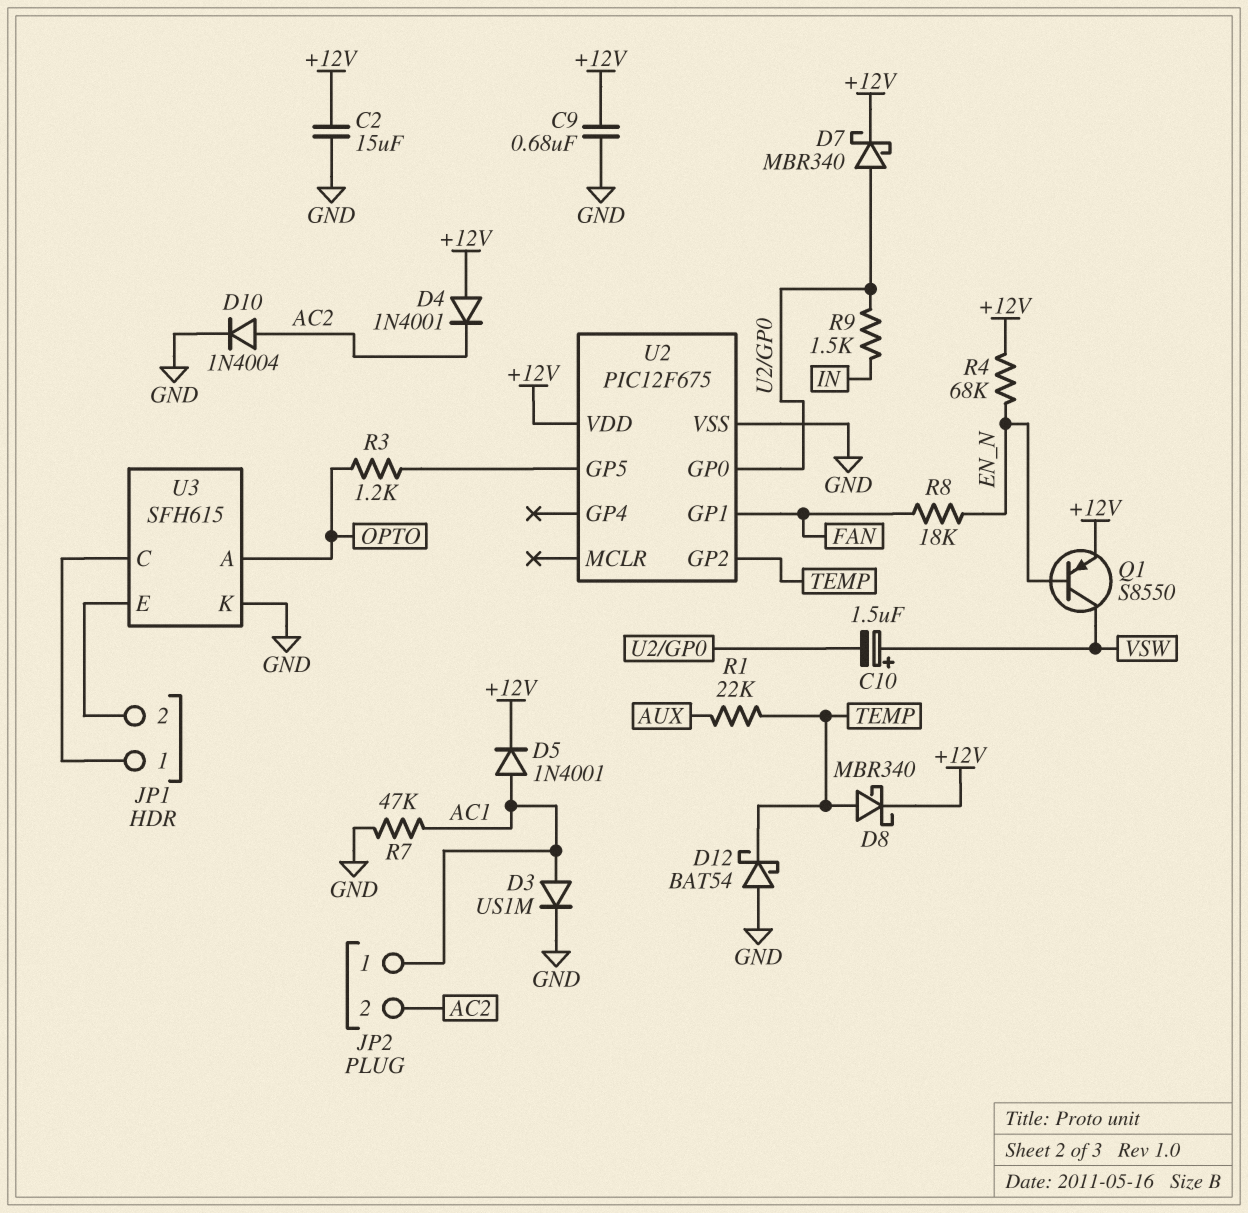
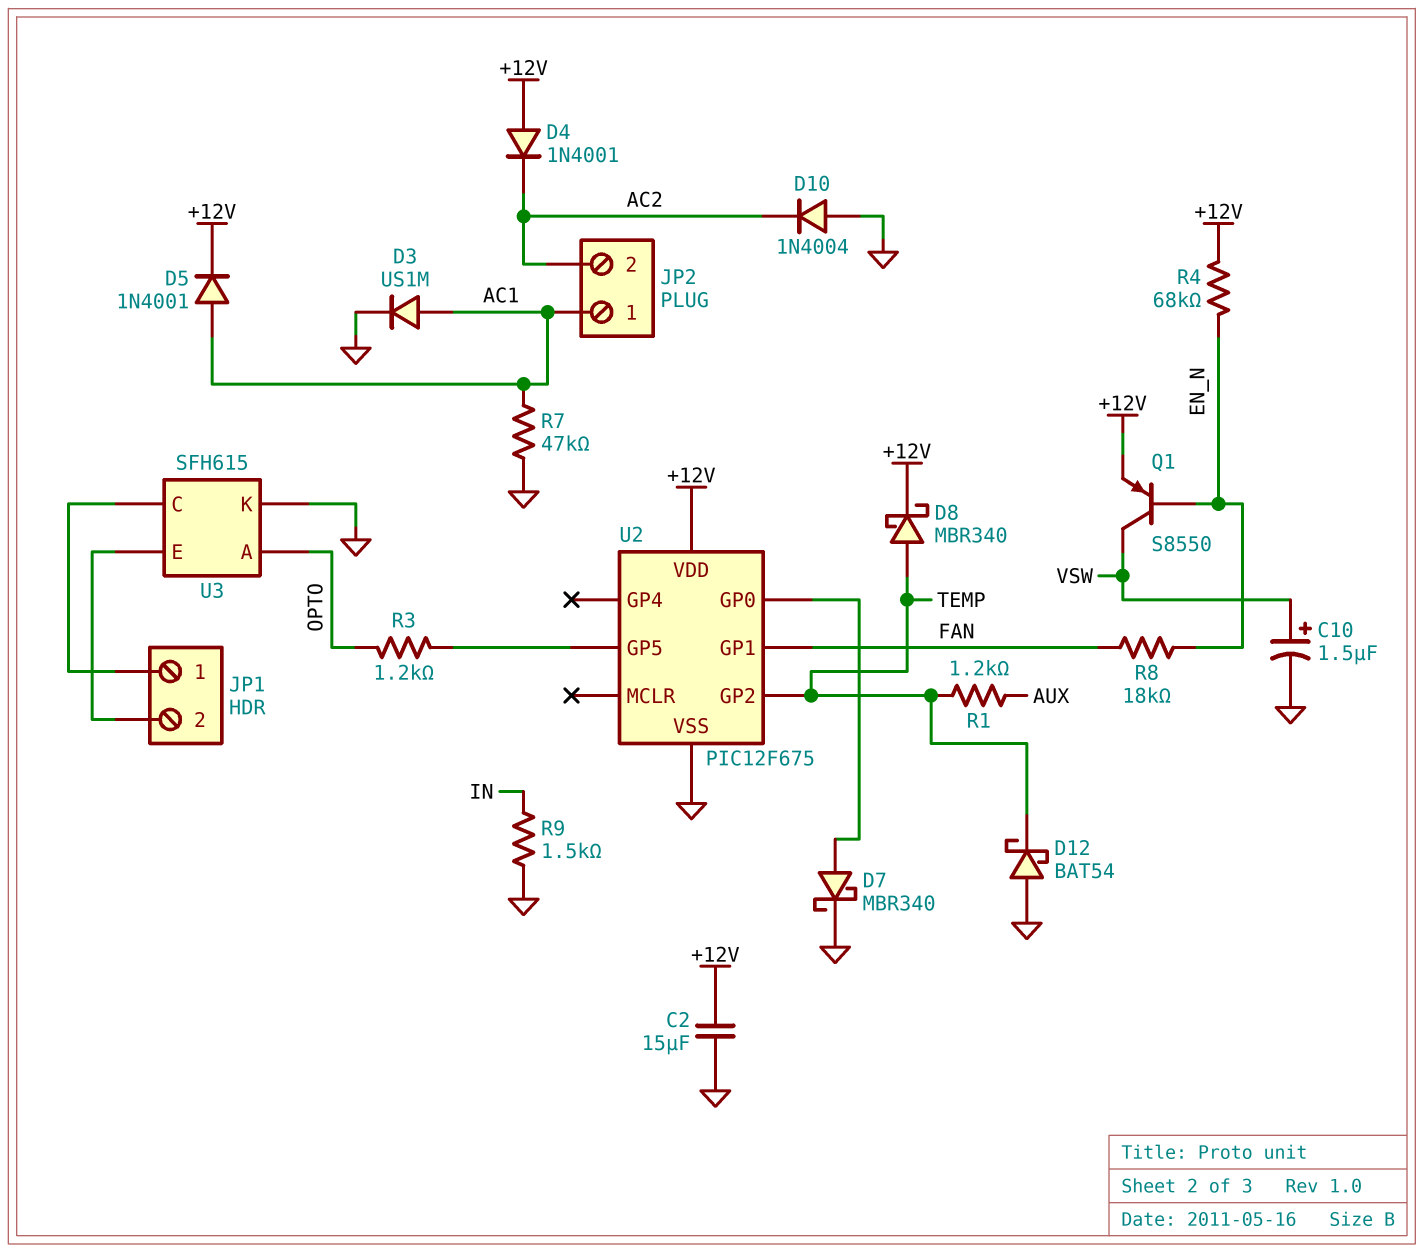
C9: 680nF (+12V, GND) -> none
C10: 1.5uF (plus VSW, minus U2/GP0) -> 1.5uF (plus VSW, minus GND)
D7: schottky MBR340 (A U2/GP0, K +12V) -> schottky MBR340 (A U2/GP0, K GND)
D10: diode 1N4004 (A AC2, K GND) -> diode 1N4004 (A GND, K AC2)
R1: 22k (AUX, TEMP) -> 1.2k (AUX, TEMP)
R9: 1.5k (IN, U2/GP0) -> 1.5k (GND, IN)

